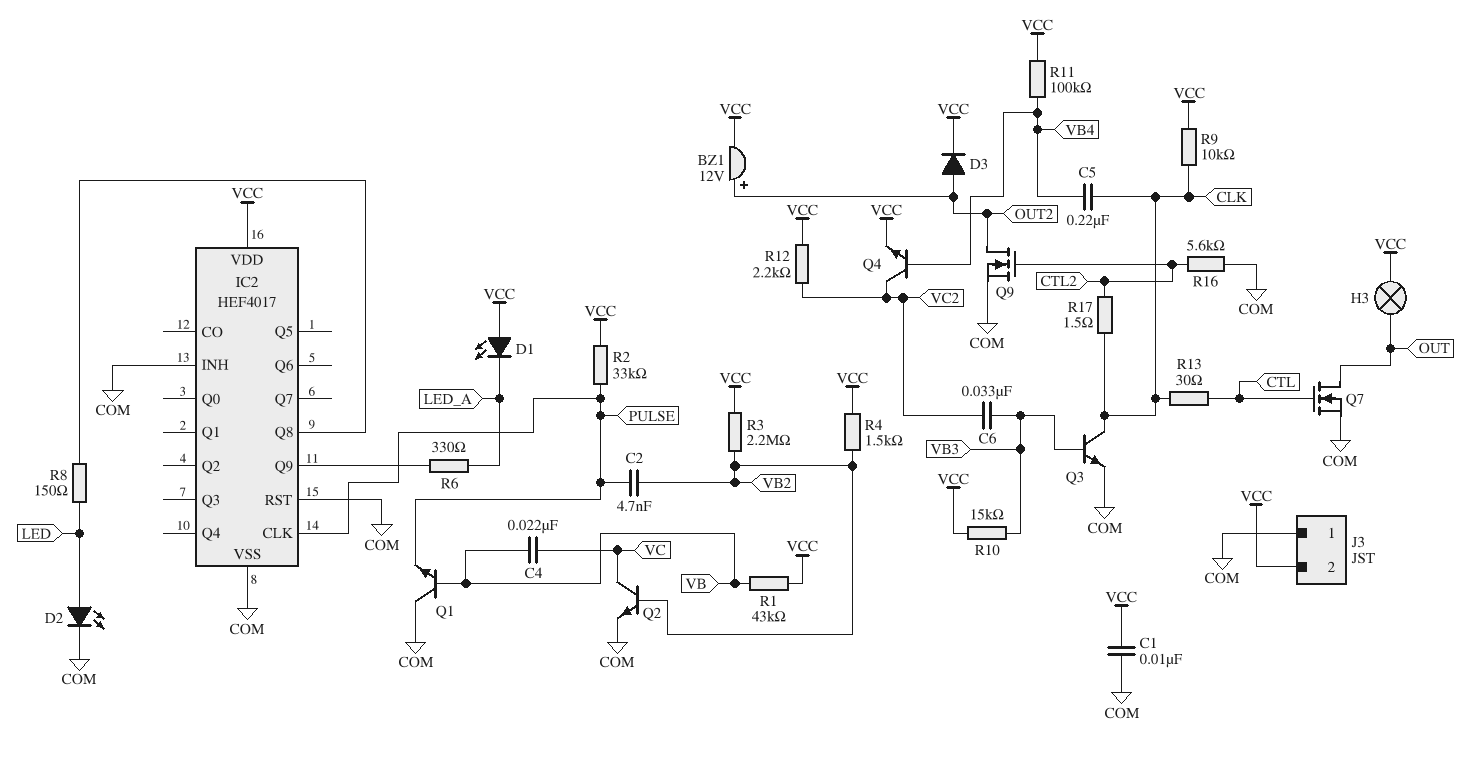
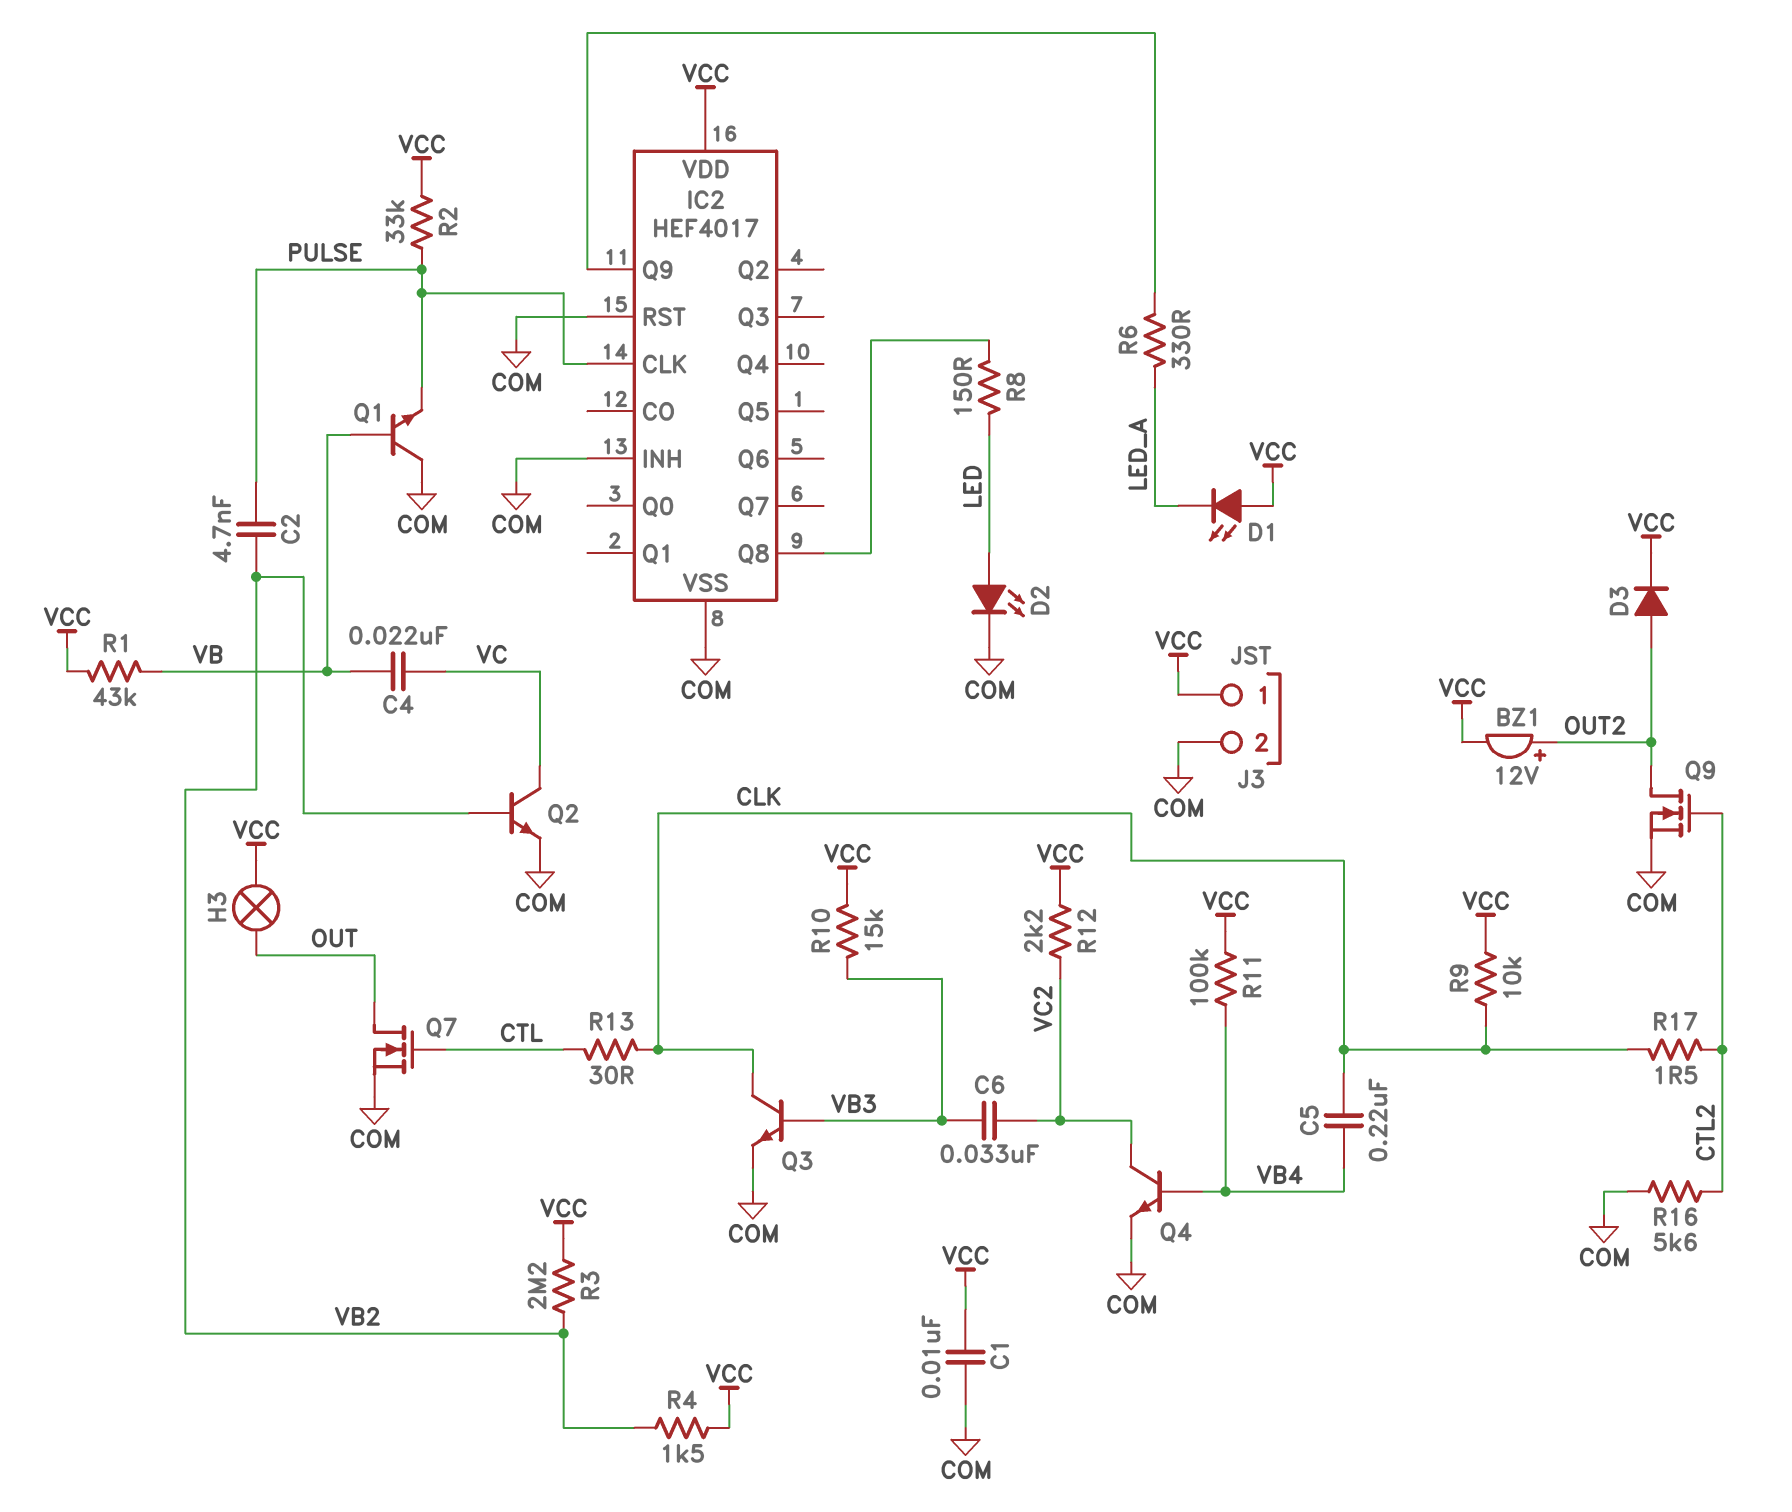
J3 pin 1: COM -> VCC
J3 pin 2: VCC -> COM
Q4: NPN (B VB4, C VC2, E VCC) -> NPN (B VB4, C VC2, E COM)

